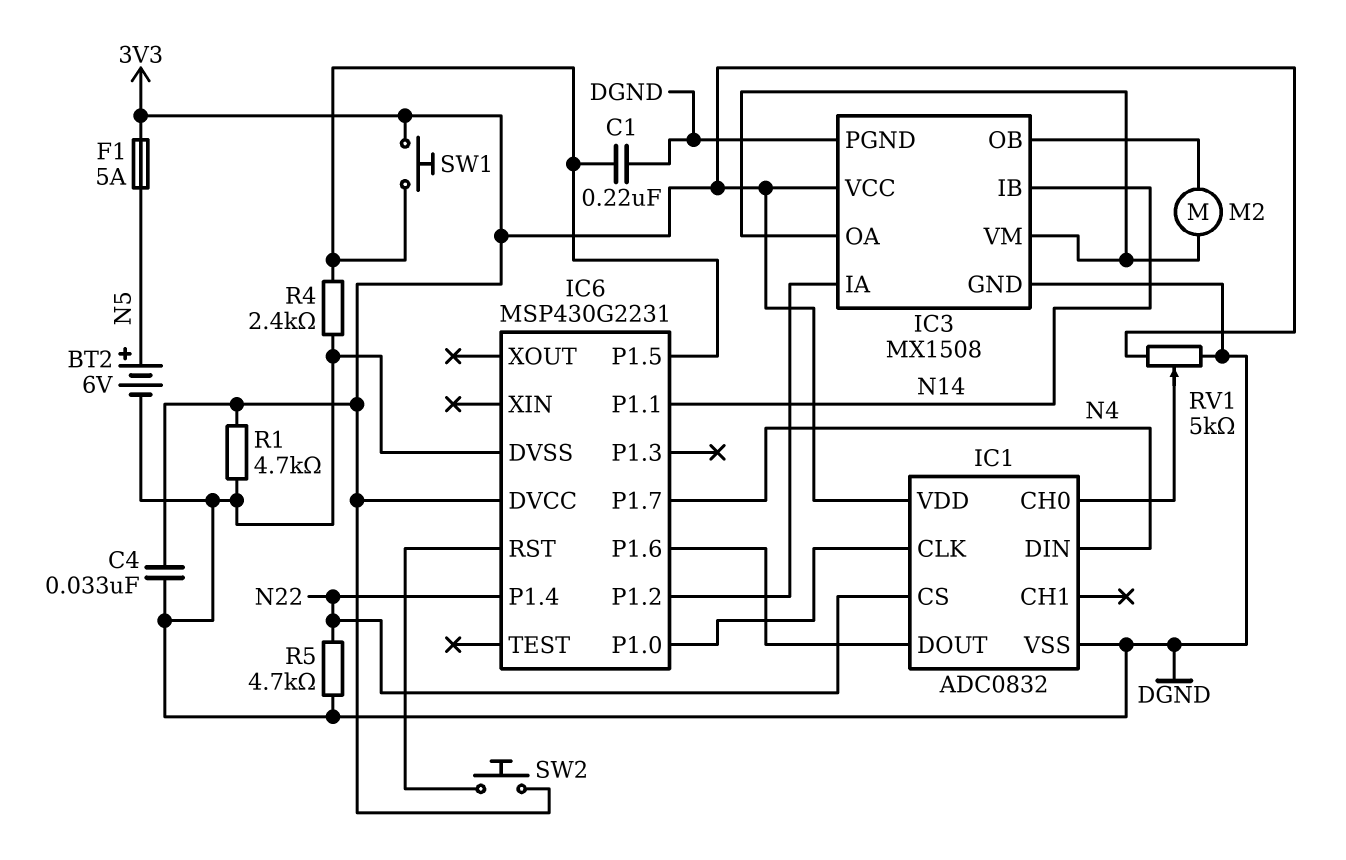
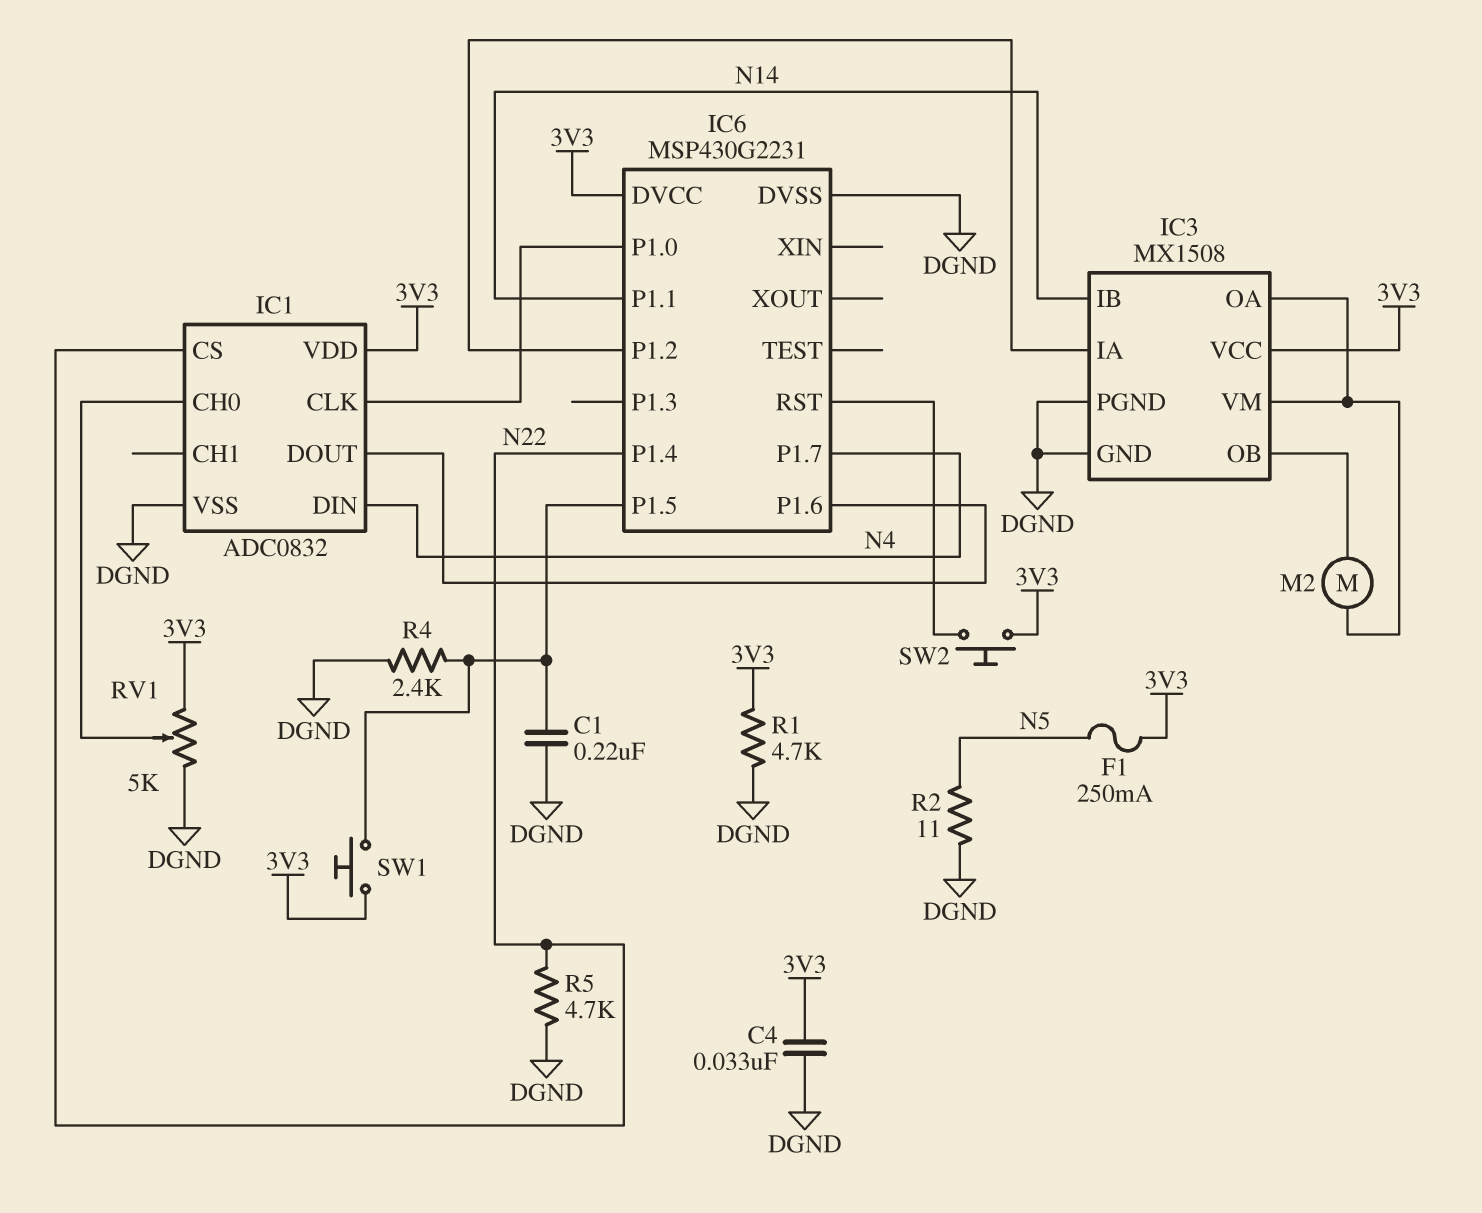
BT2: 6V (plus N5, minus DGND) -> none
F1: 5A (3V3, N5) -> 250mA (3V3, N5)
R2: none -> 11 (DGND, N5)

